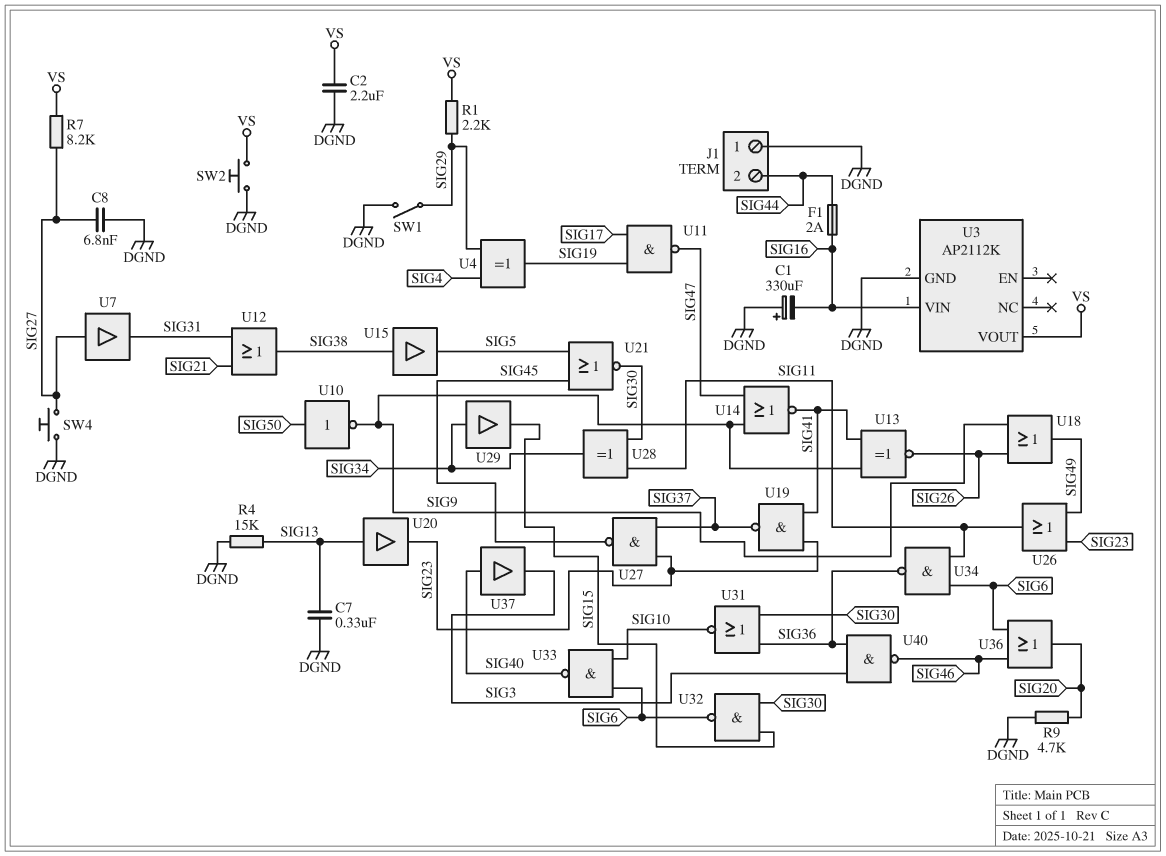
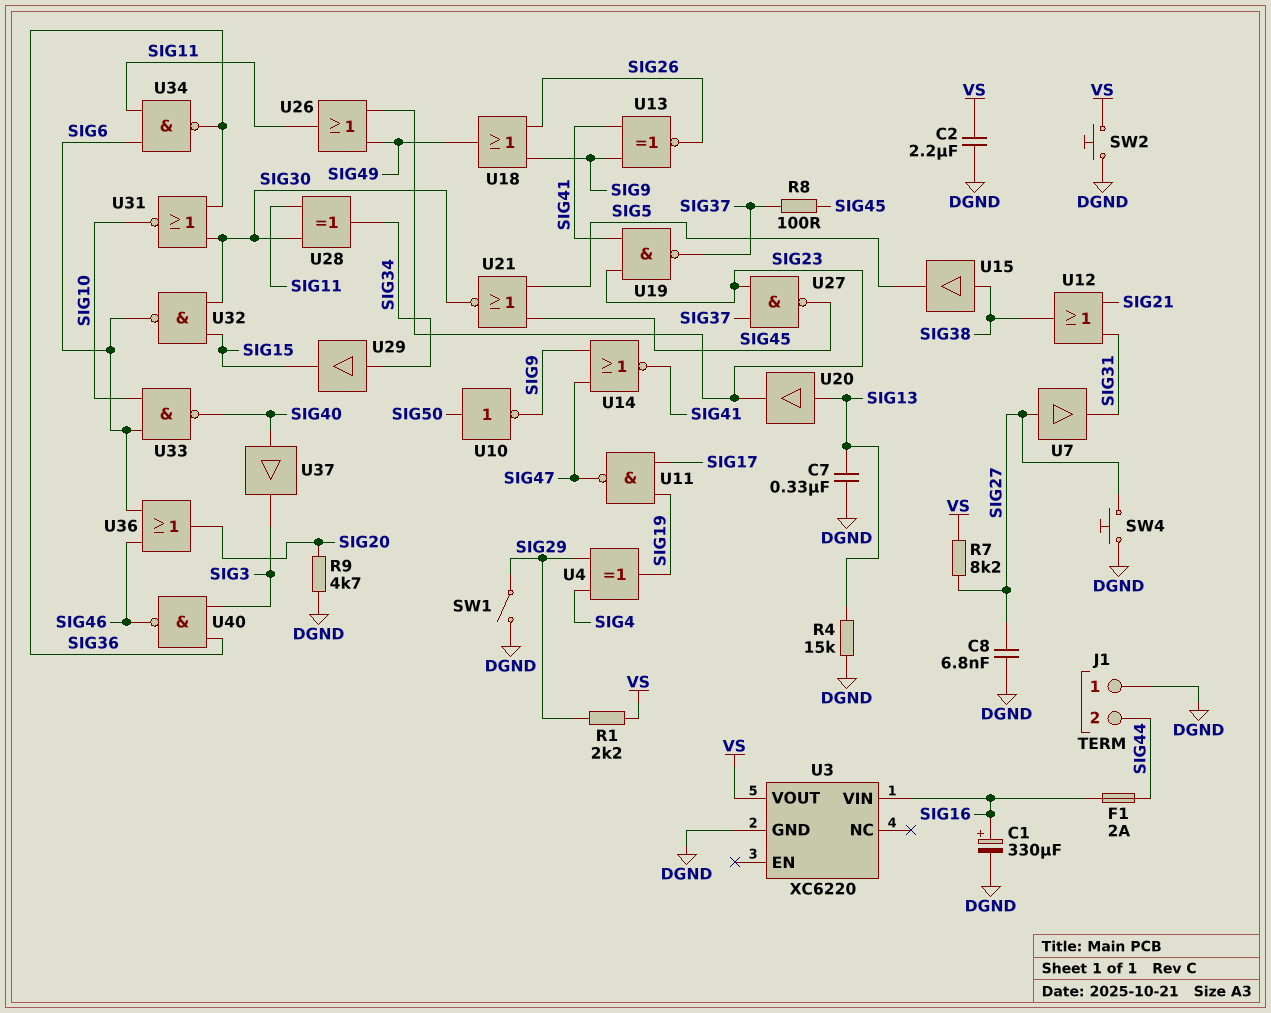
C1: 330uF (plus DGND, minus SIG16) -> 330uF (plus SIG16, minus DGND)
R8: none -> 100 (SIG37, SIG45)
U3: AP2112K -> XC6220

